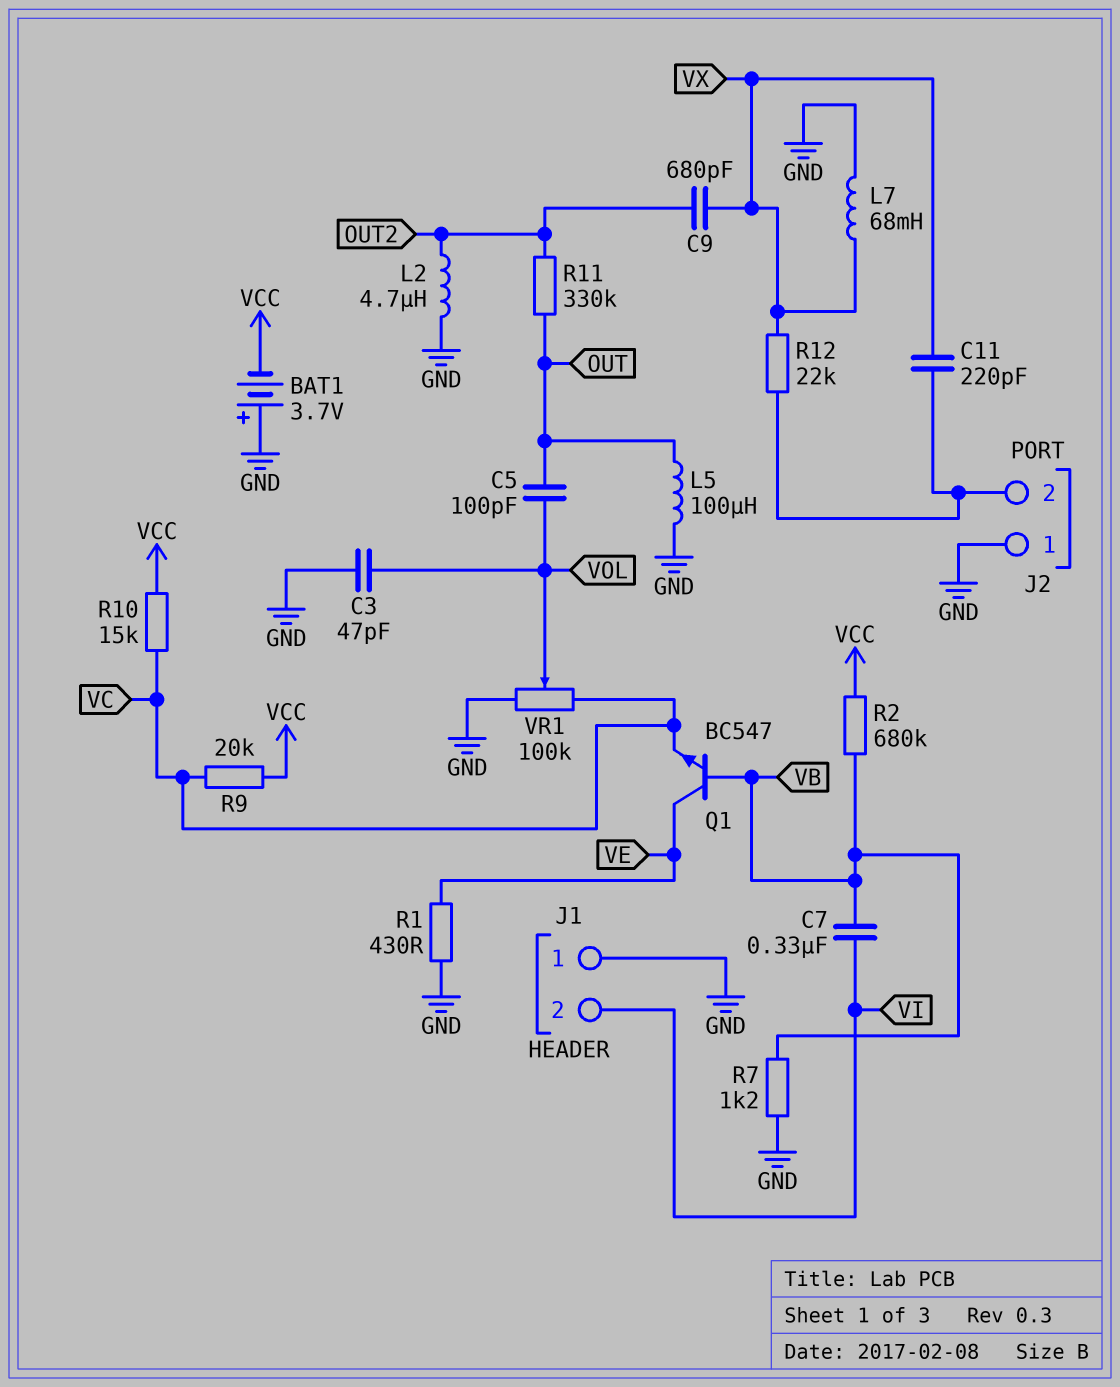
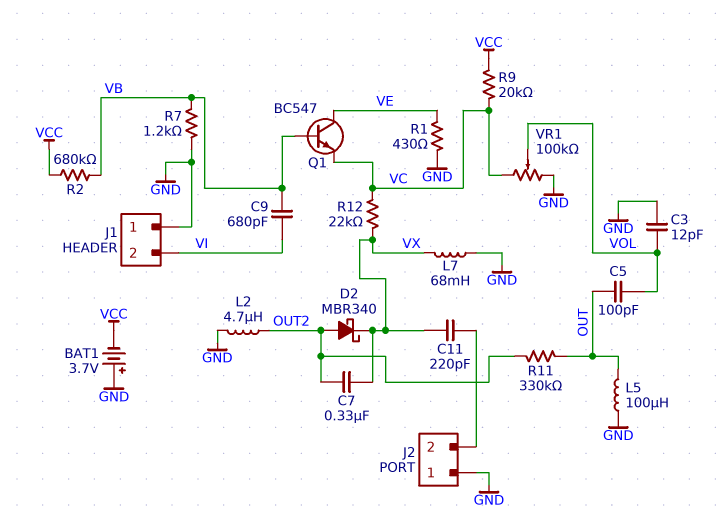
C3: 47pF (GND, VOL) -> 12pF (GND, VOL)
C7: 330nF (VB, VI) -> 330nF (OUT2, VX)
C9: 680pF (OUT2, VX) -> 680pF (VB, VI)
D2: none -> schottky MBR340 (A OUT2, K VX)
R10: 15k (VC, VCC) -> none
R12: 22k (J2/2, VX) -> 22k (VC, VX)

